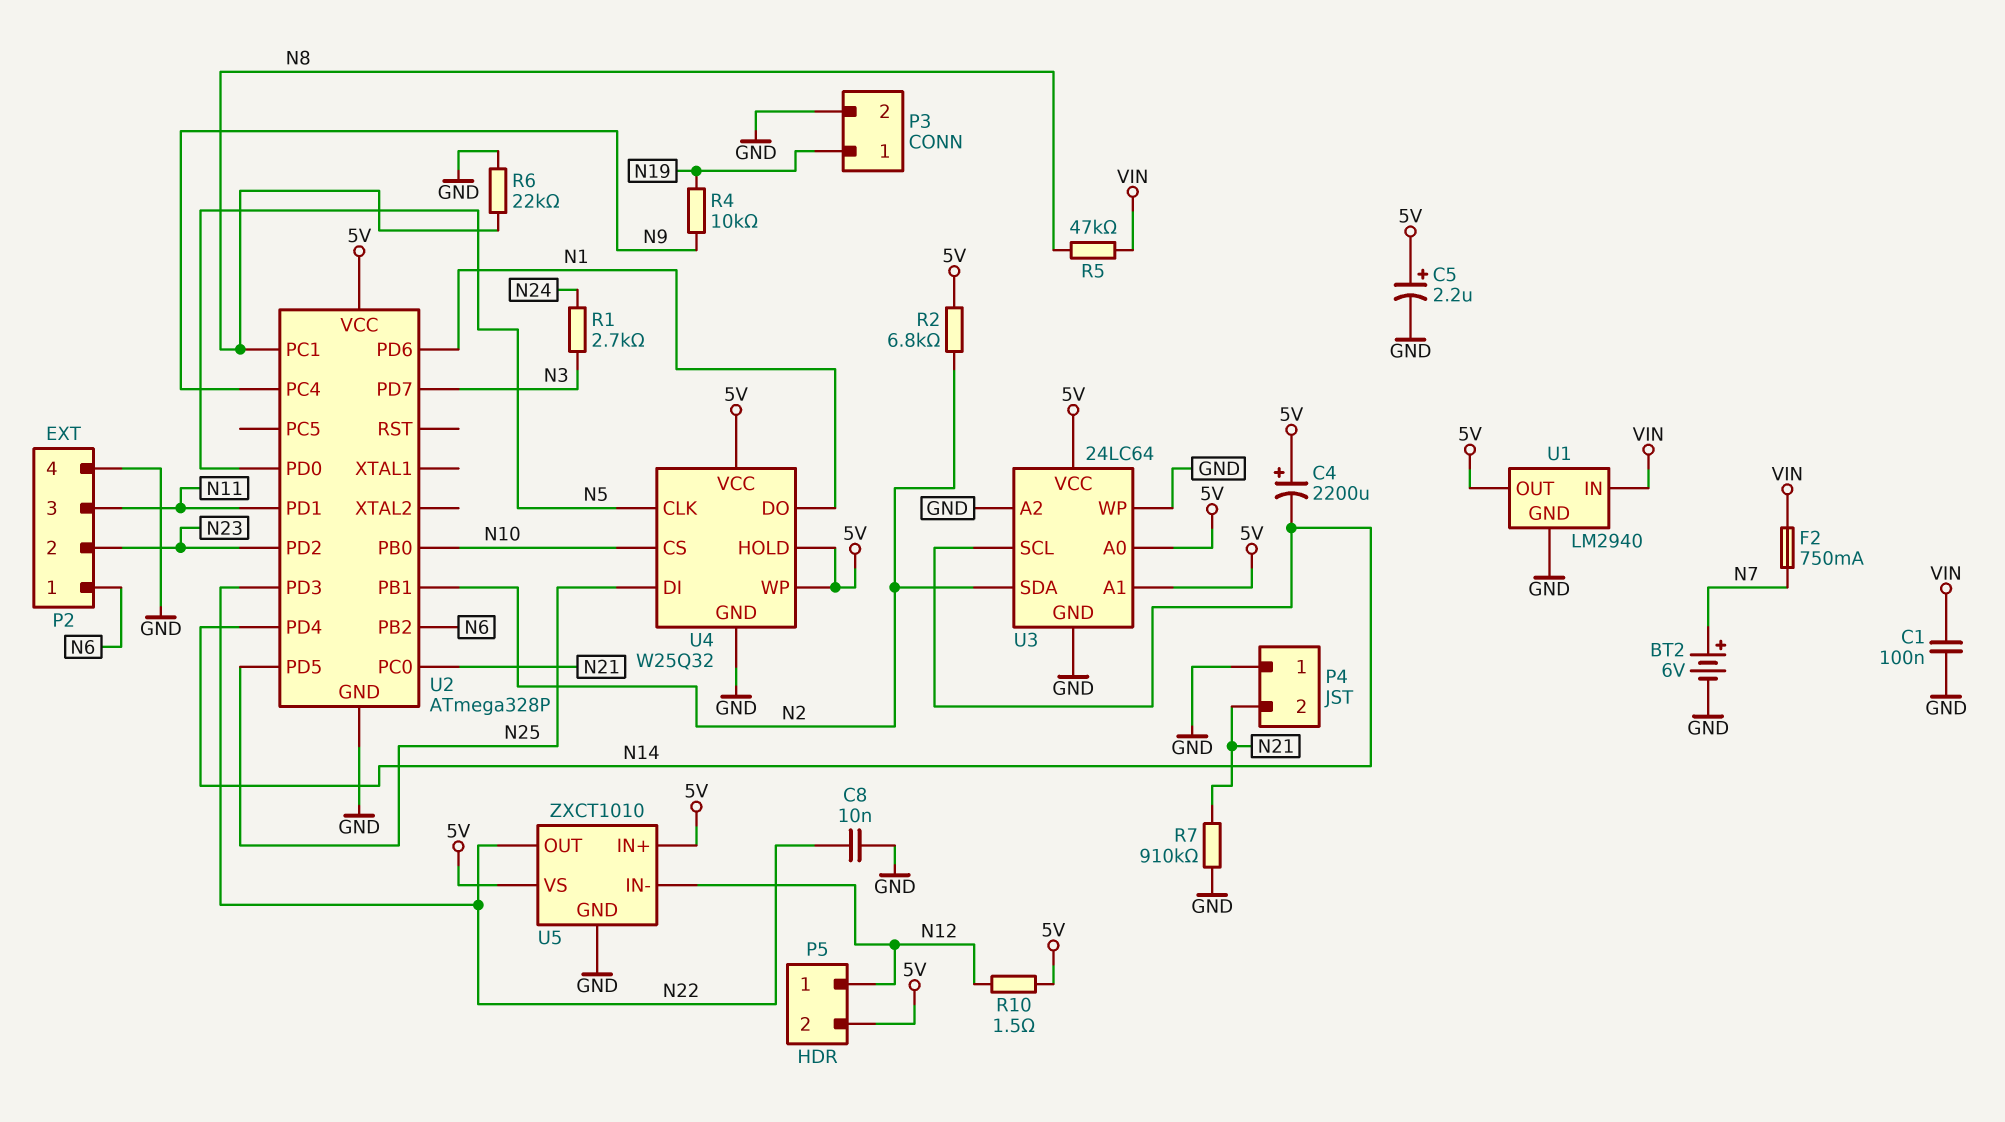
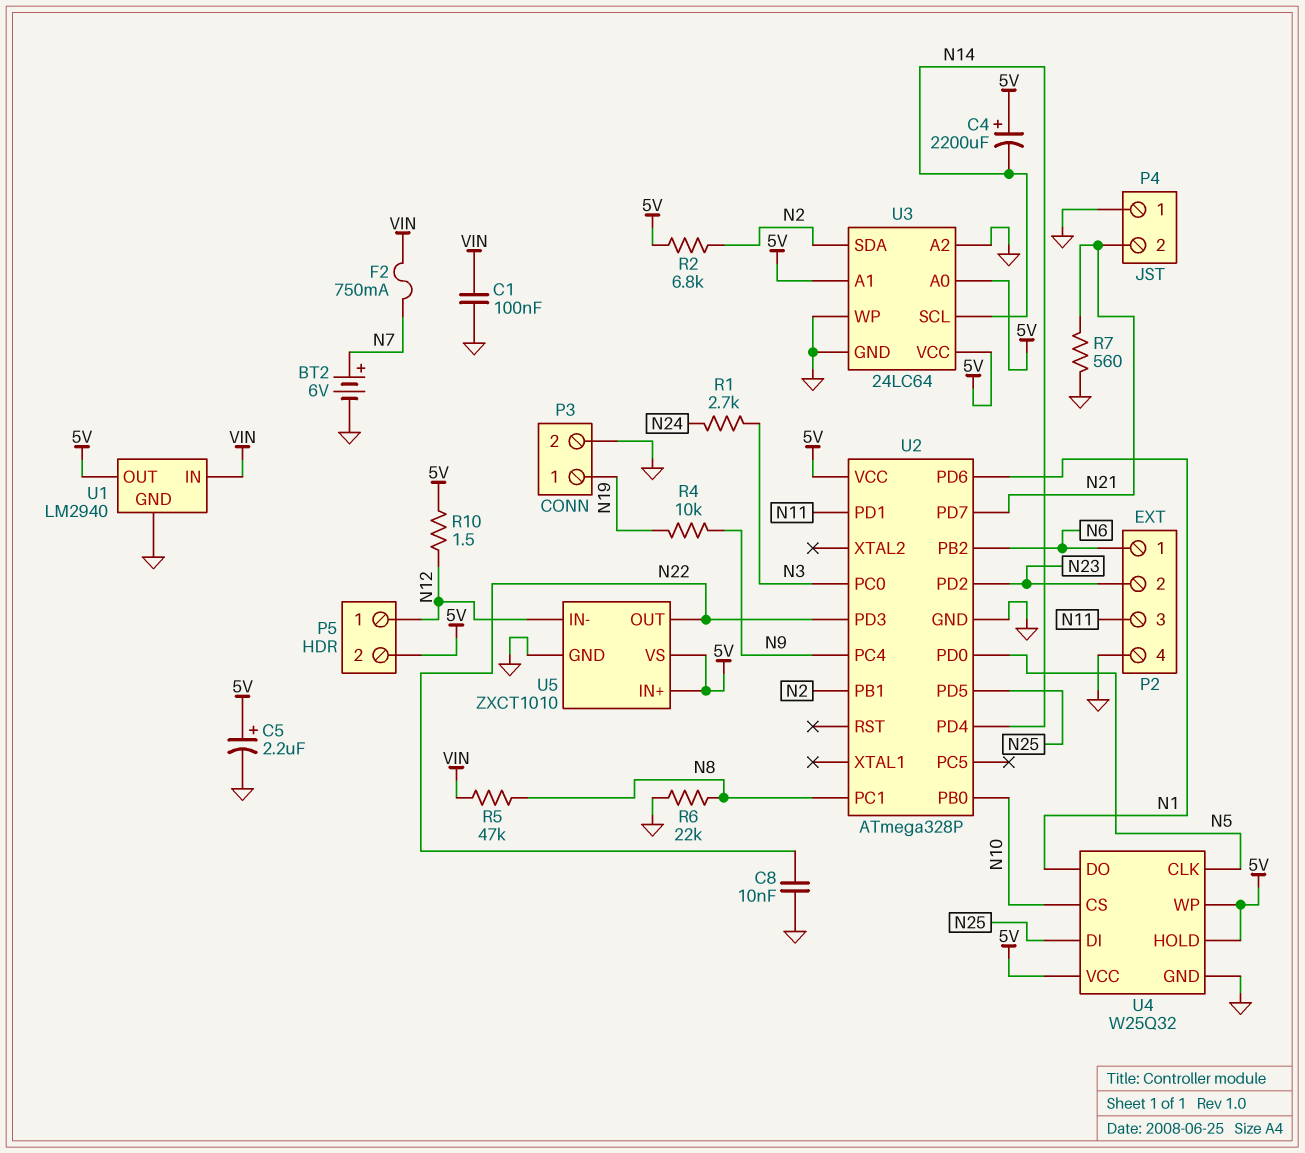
R7: 910k (GND, N21) -> 560 (GND, N21)
U2 pin PC0: N21 -> N3
U2 pin PD7: N3 -> N21

